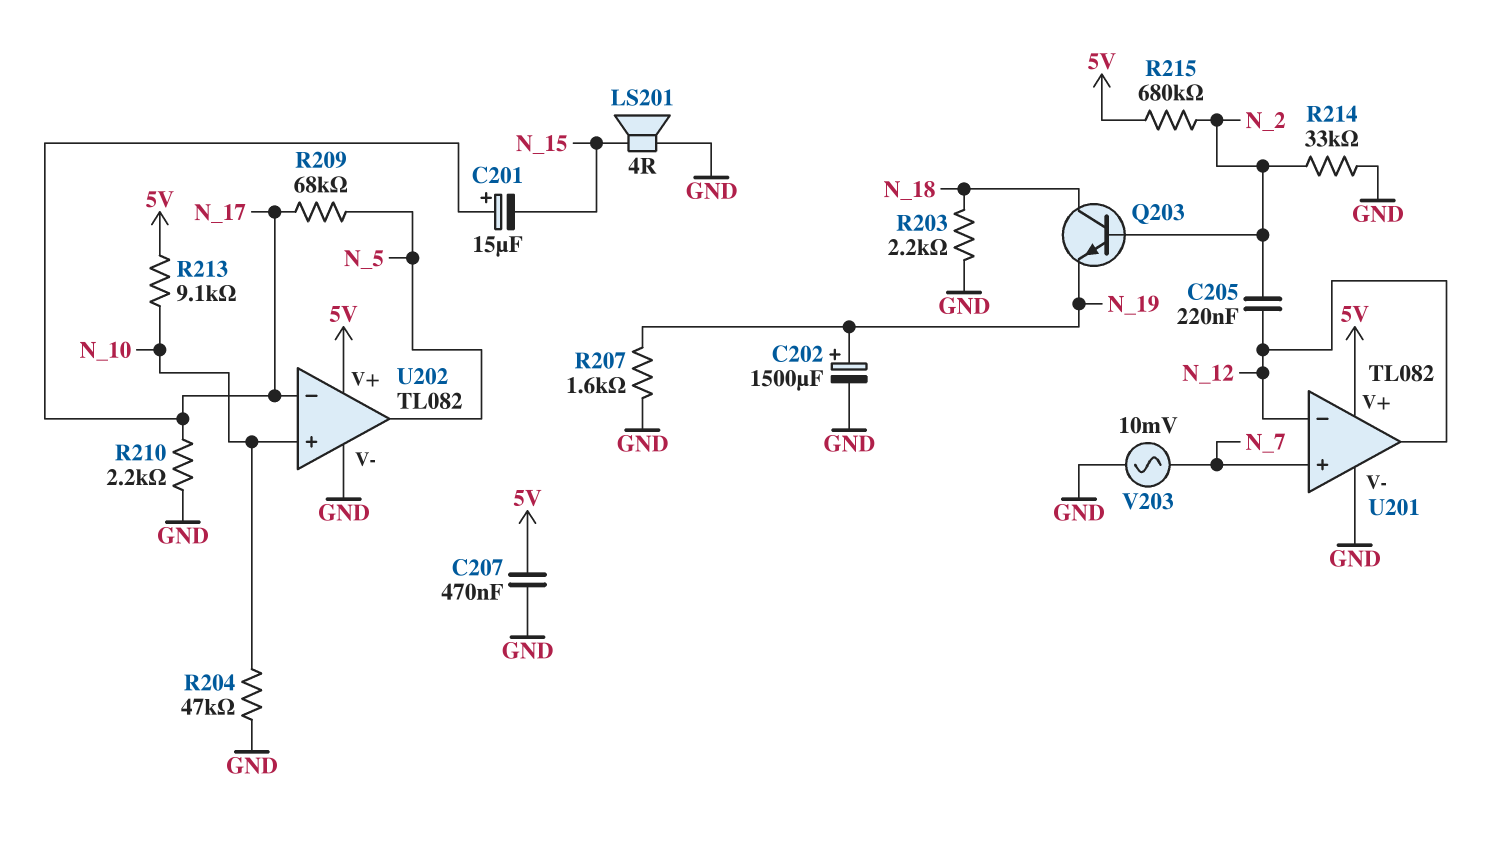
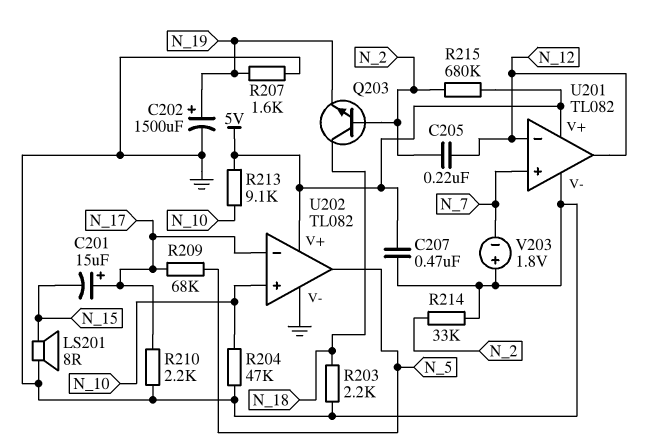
LS201: speaker 4R (GND, N_15) -> speaker 8R (GND, N_15)
V203: AC 10mV (GND, N_7) -> 1.8V (plus GND, minus N_7)

